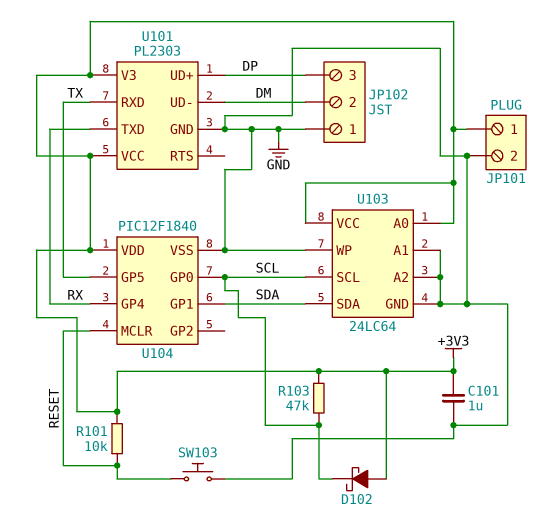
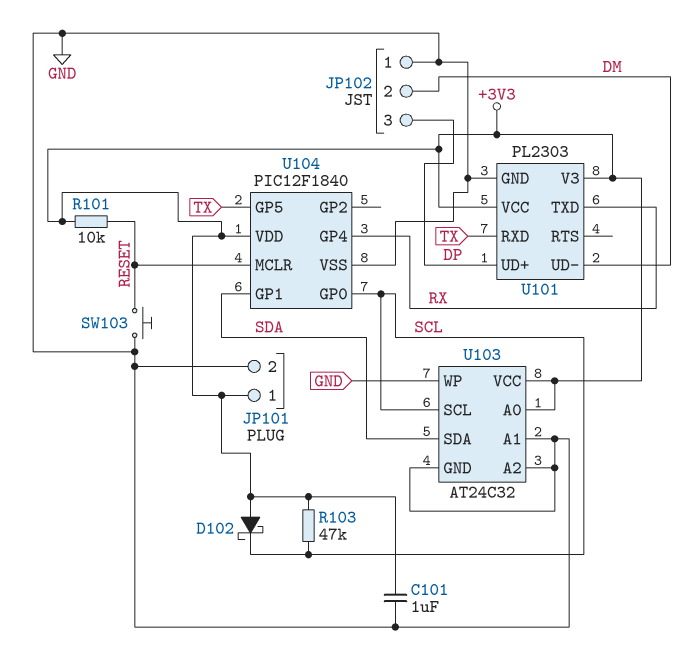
U103: 24LC64 -> AT24C32

